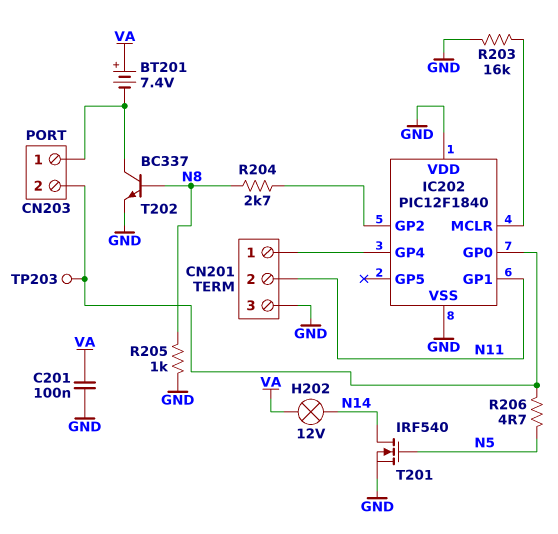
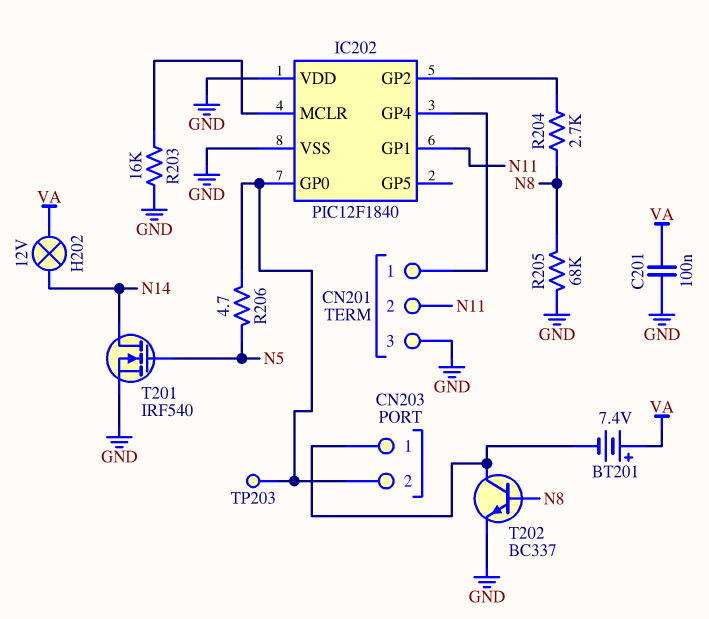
R205: 1k (GND, N8) -> 68k (GND, N8)

